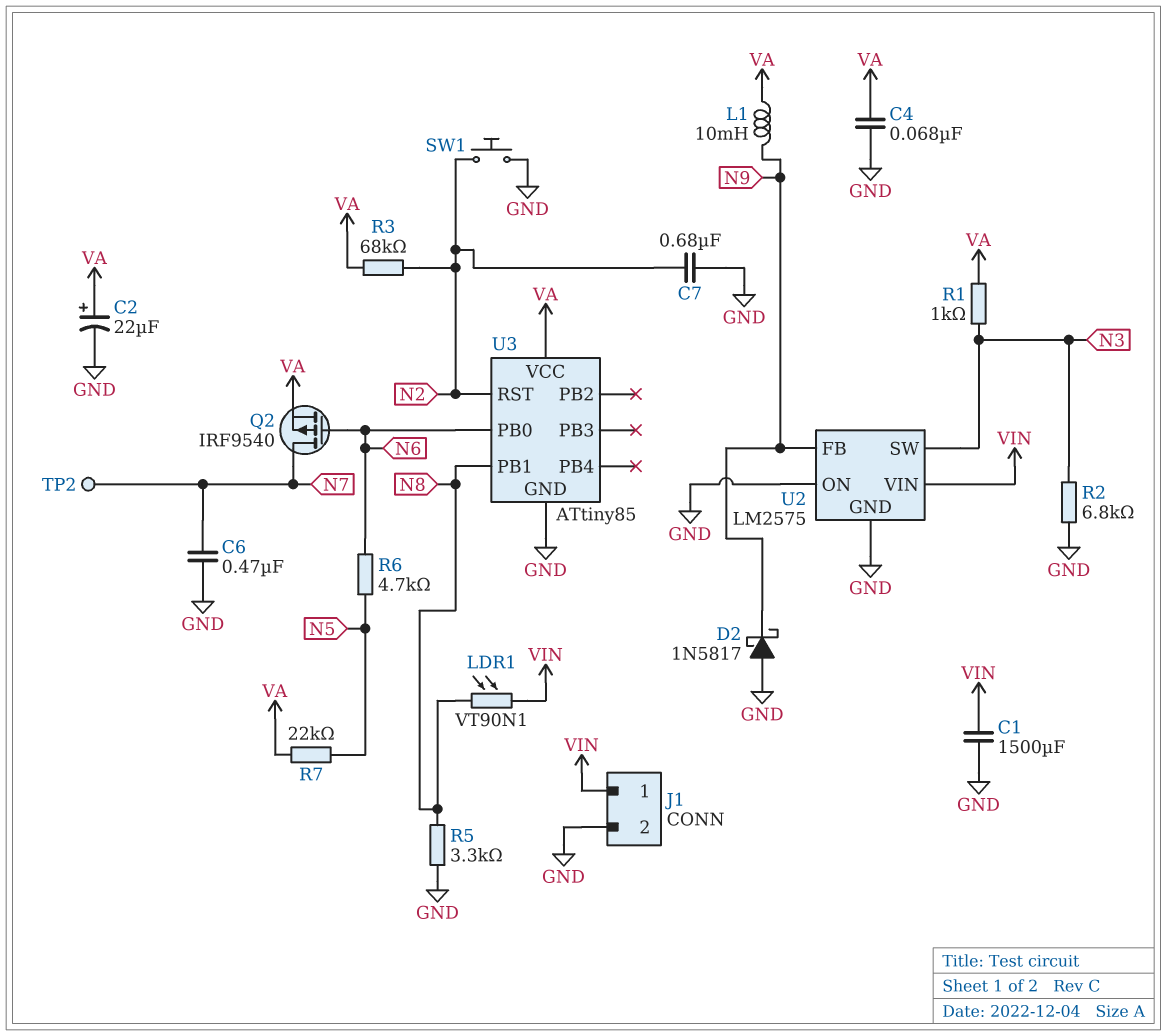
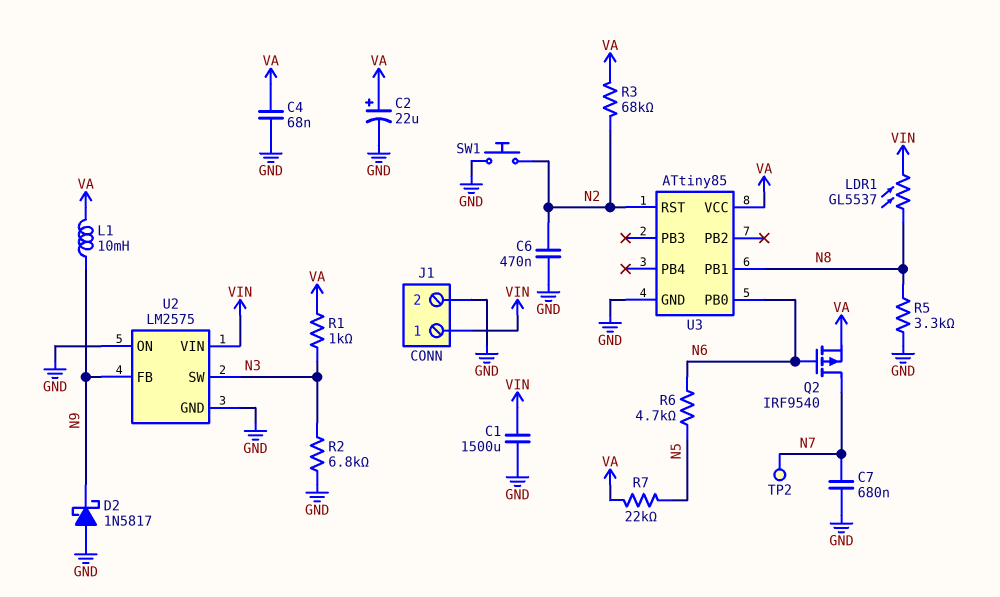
C6: 470nF (GND, N7) -> 470nF (GND, N2)
C7: 680nF (GND, N2) -> 680nF (GND, N7)
LDR1: VT90N1 (N8, VIN) -> GL5537 (N8, VIN)

